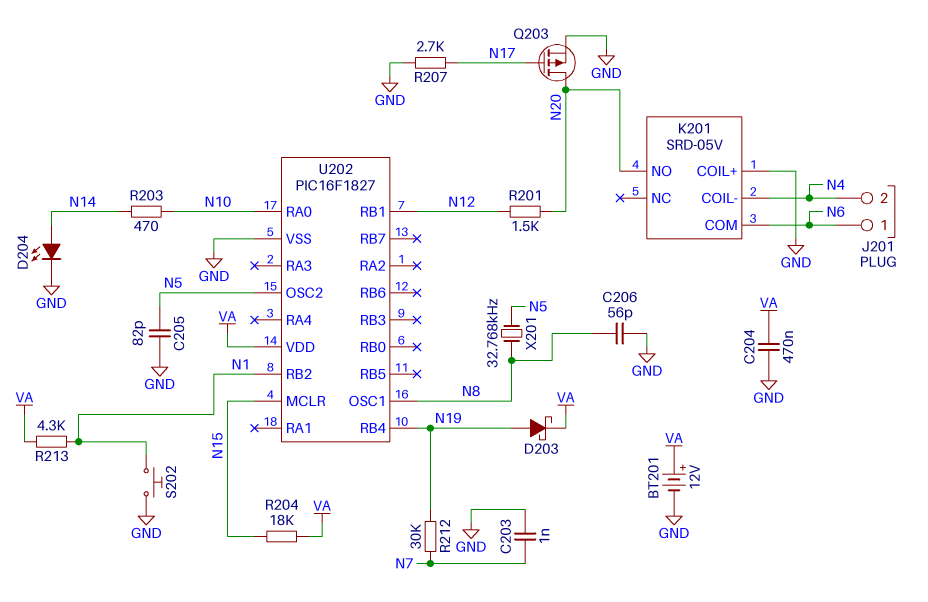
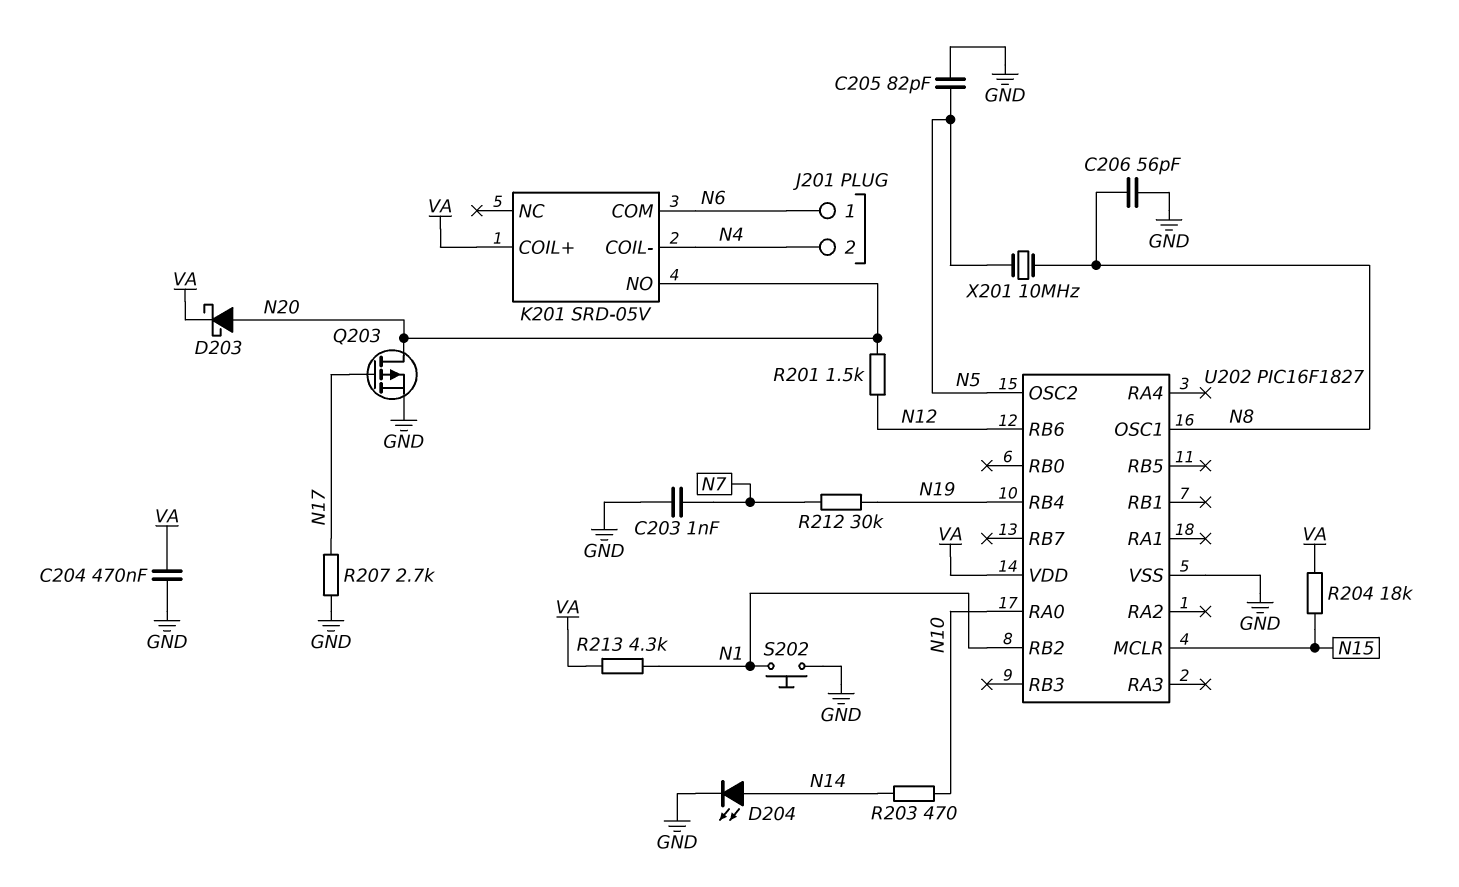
BT201: 12V (plus VA, minus GND) -> none
D203: schottky (A N19, K VA) -> schottky (A N20, K VA)
K201 pin COIL+: GND -> VA
U202 pin RB1: N12 -> none
U202 pin RB6: none -> N12
X201: 32.768kHz (N5, N8) -> 10MHz (N5, N8)

